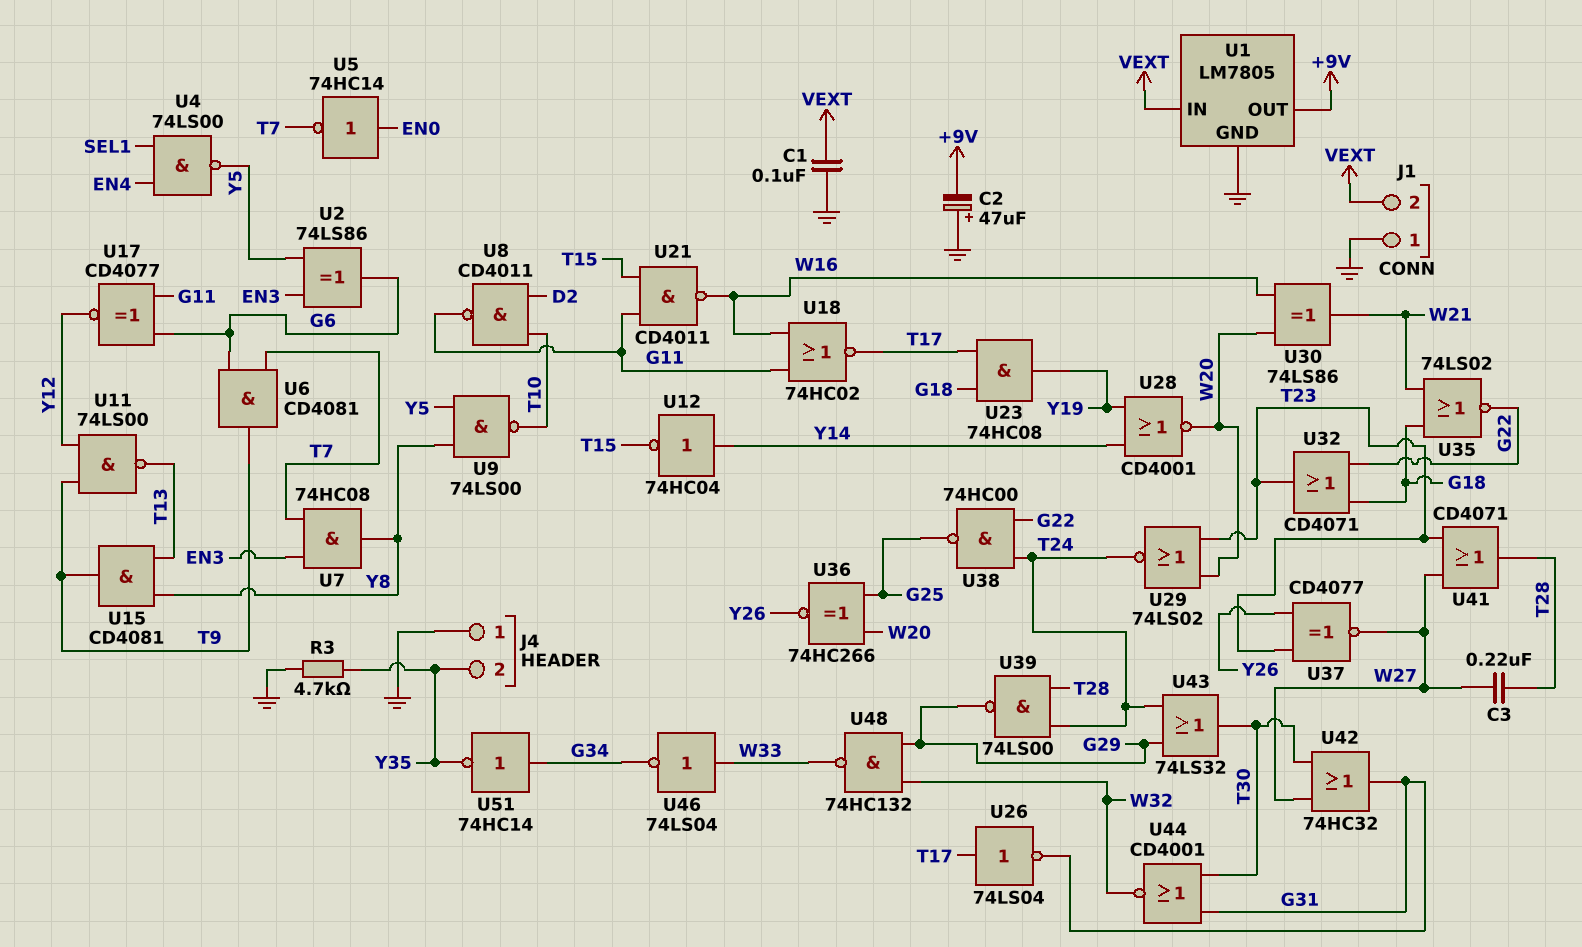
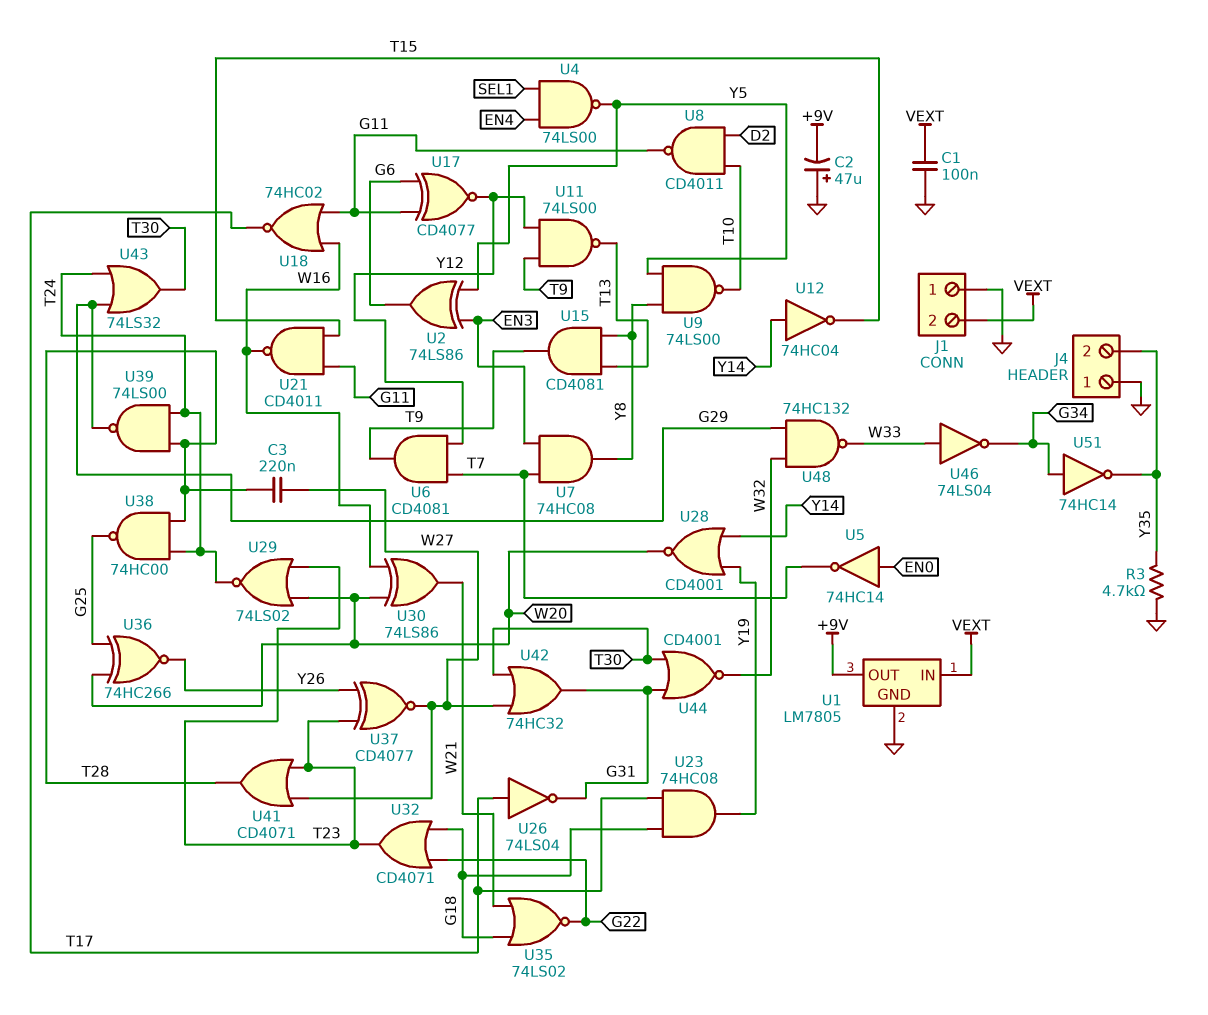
U6: AND CD4081 (in G6, in T7, out T9) -> AND CD4081 (in T7, in Y12, out T9)
U38: NAND 74HC00 (in G22, in T24, out G25) -> NAND 74HC00 (in T24, in T28, out G25)

